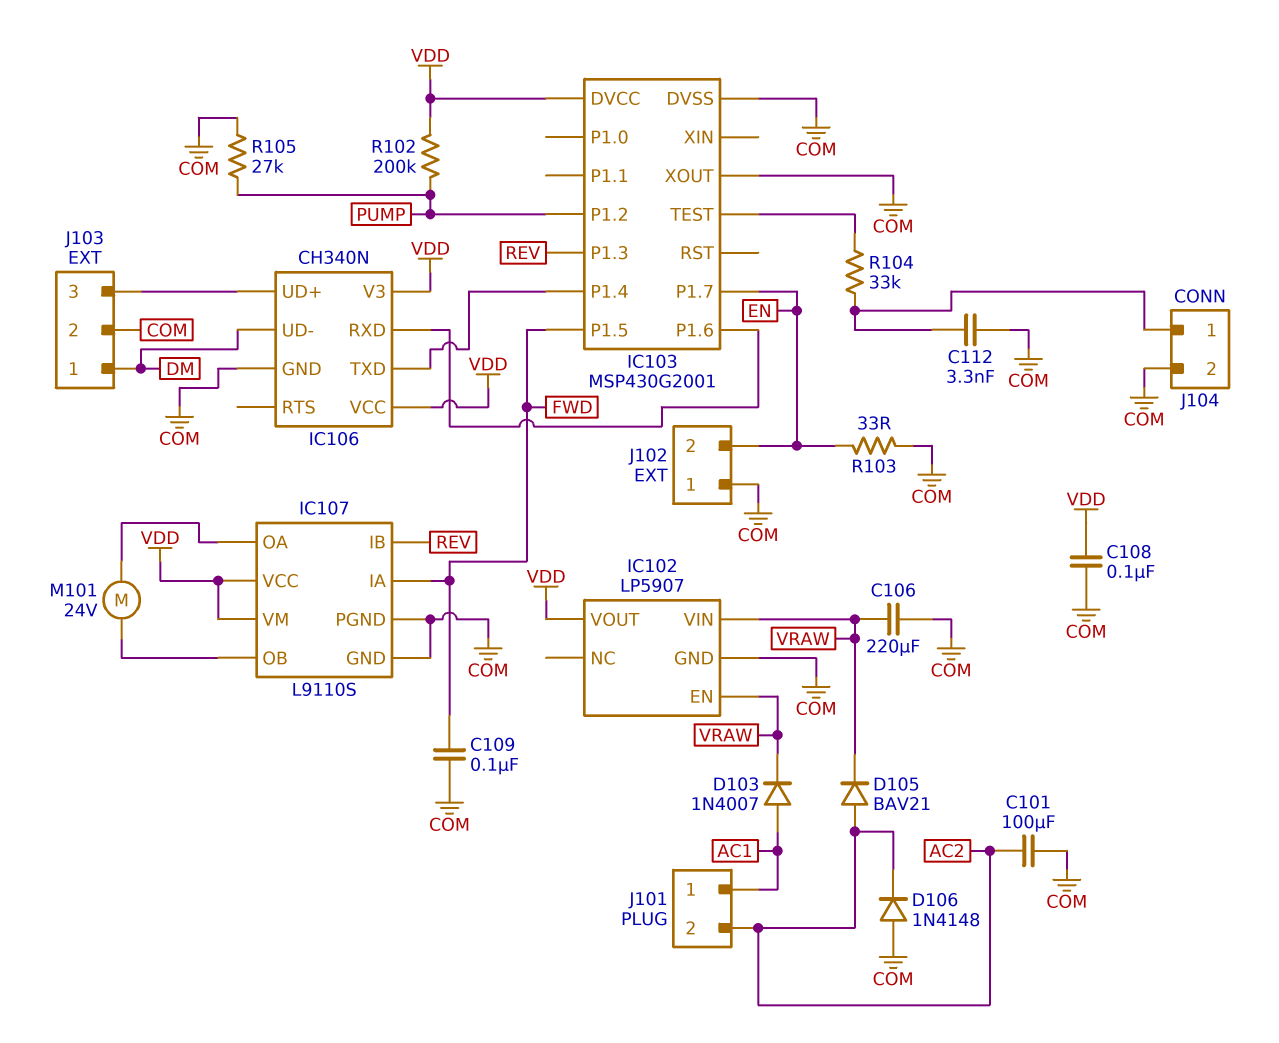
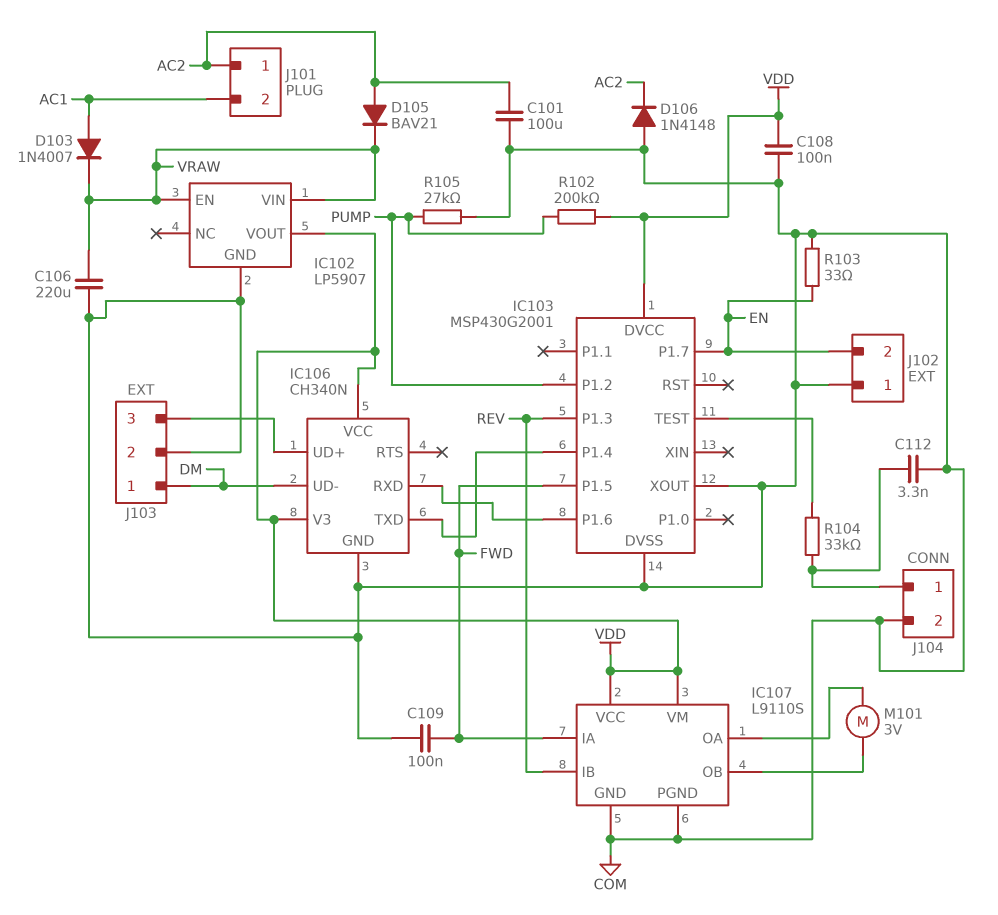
J101 pin 1: AC1 -> AC2
J101 pin 2: AC2 -> AC1
M101: motor 24V (IC107/OA, IC107/OB) -> motor 3V (IC107/OA, IC107/OB)

